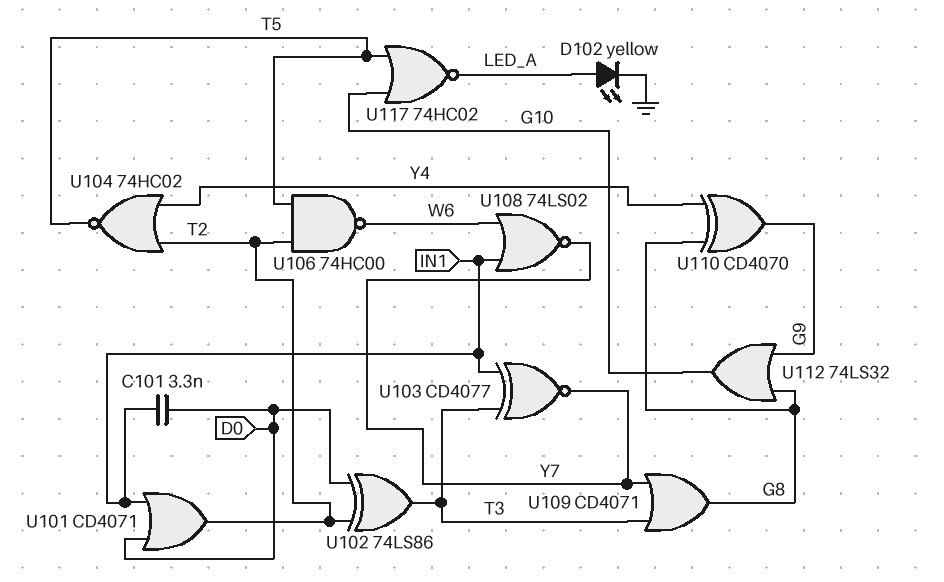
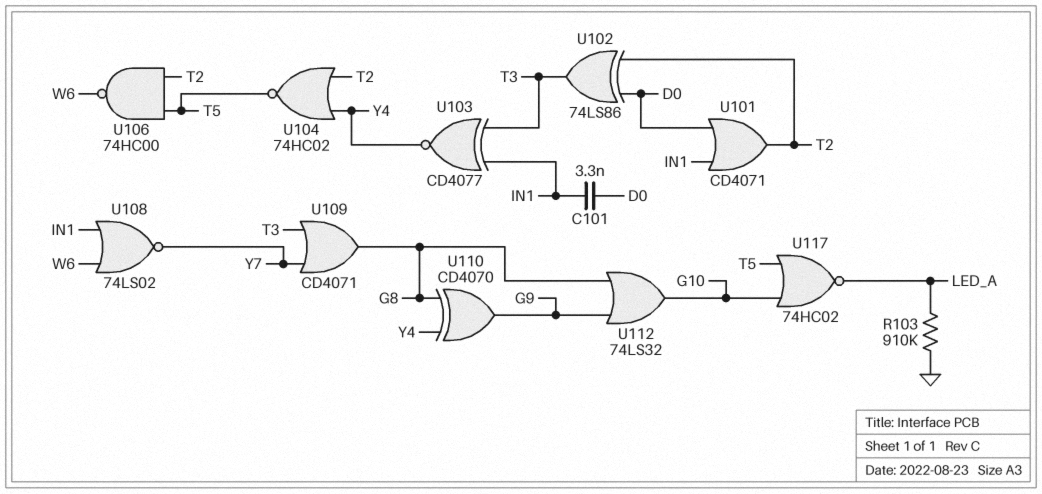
D102: LED yellow (A LED_A, K GND) -> none
R103: none -> 910k (GND, LED_A)
U103: XNOR CD4077 (in IN1, in T3, out Y7) -> XNOR CD4077 (in IN1, in T3, out Y4)

